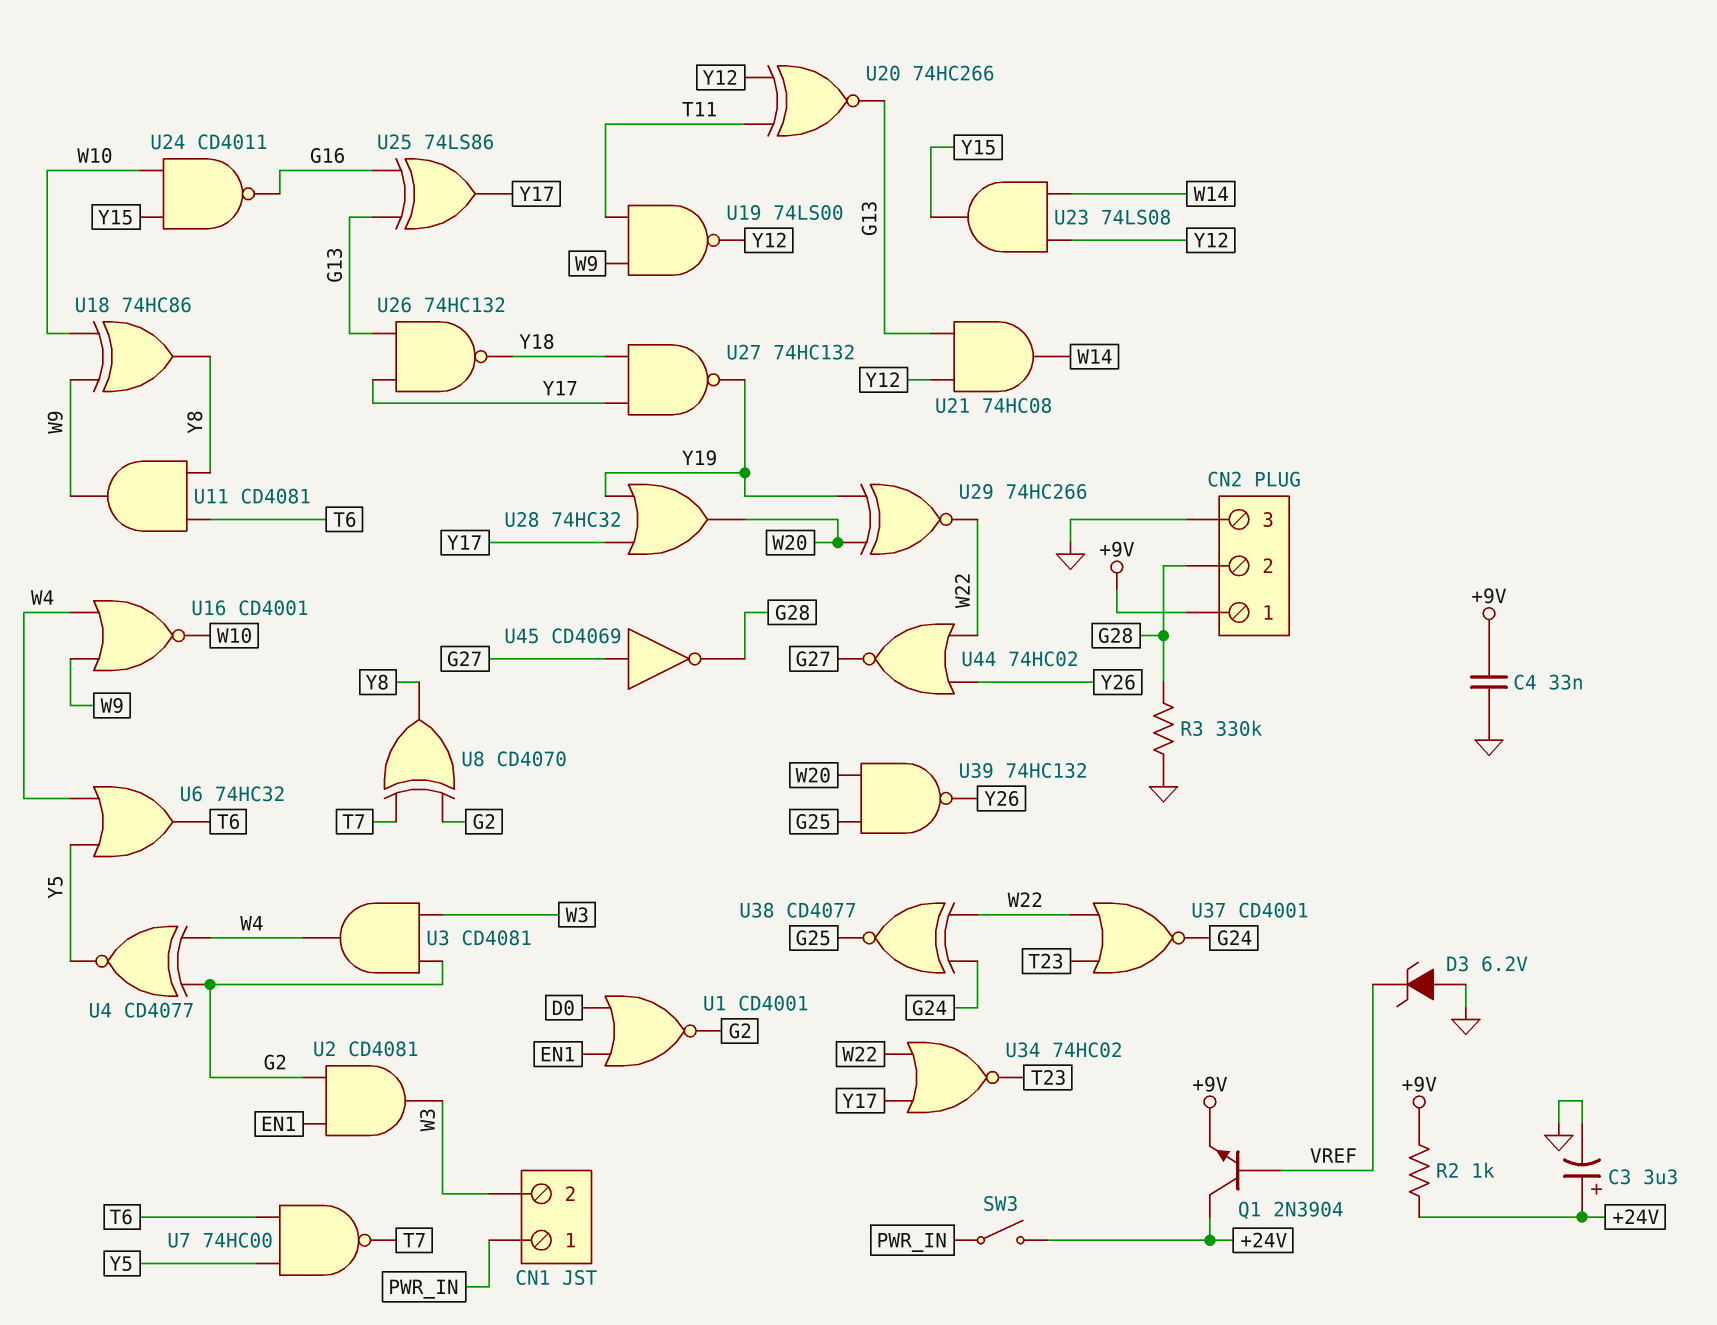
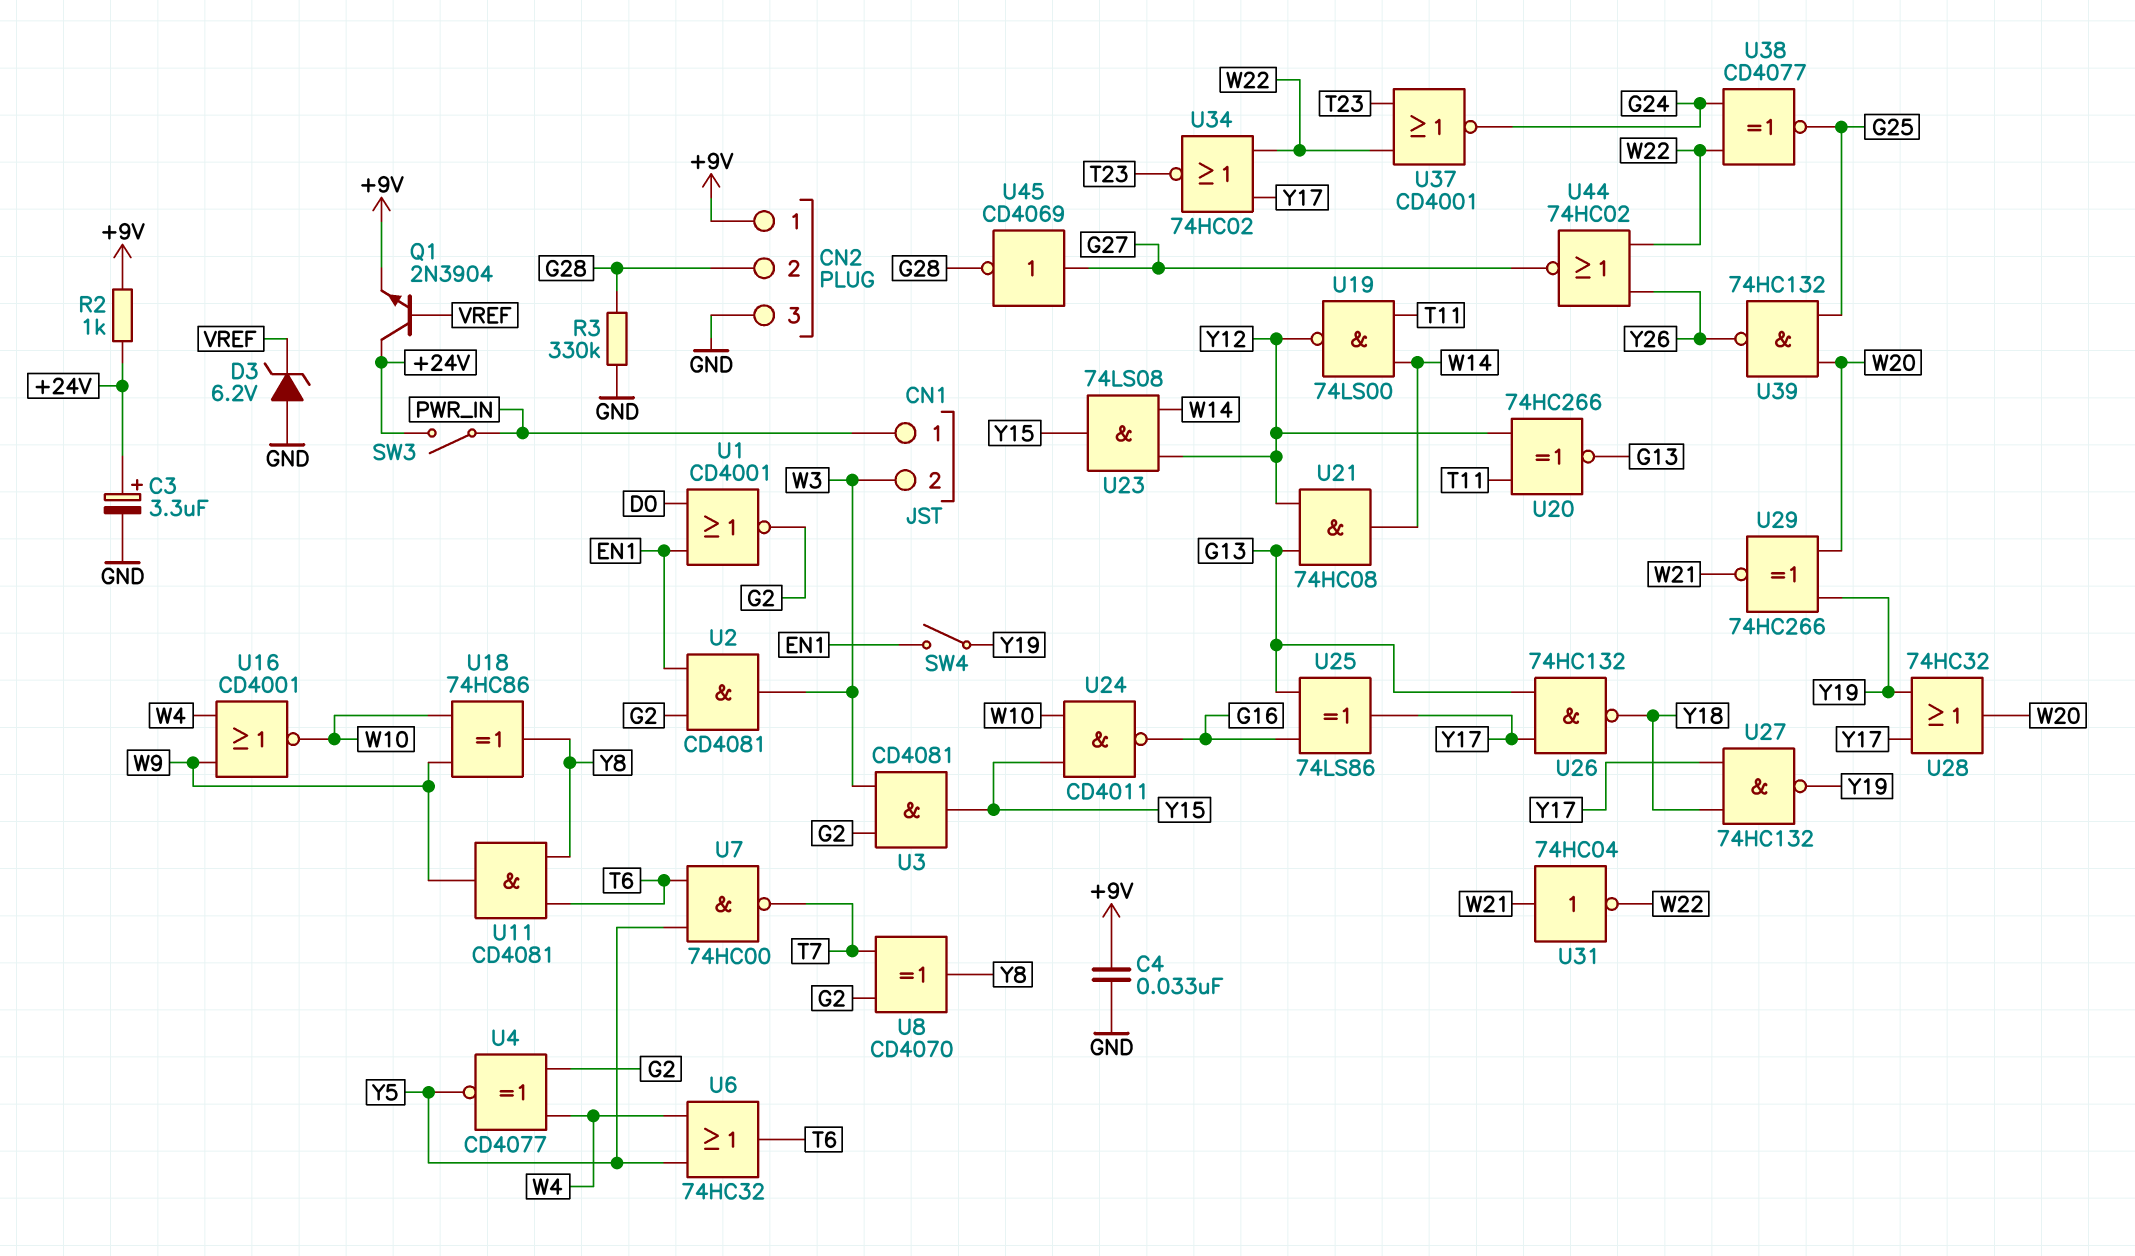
SW4: none -> switch (EN1, Y19)
U3: AND CD4081 (in G2, in W3, out W4) -> AND CD4081 (in G2, in W3, out Y15)
U19: NAND 74LS00 (in T11, in W9, out Y12) -> NAND 74LS00 (in T11, in W14, out Y12)
U29: XNOR 74HC266 (in W20, in Y19, out W22) -> XNOR 74HC266 (in W20, in Y19, out W21)
U31: none -> NOT 74HC04 (in W21, out W22)

